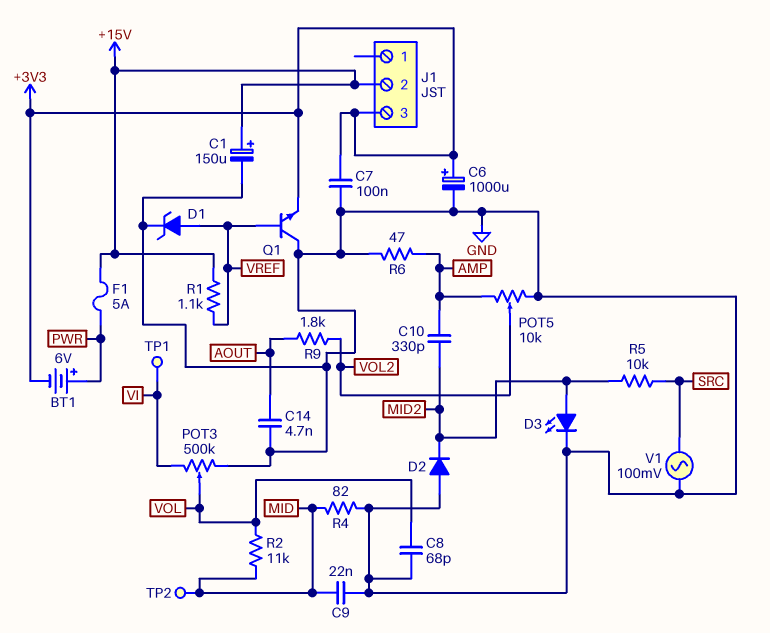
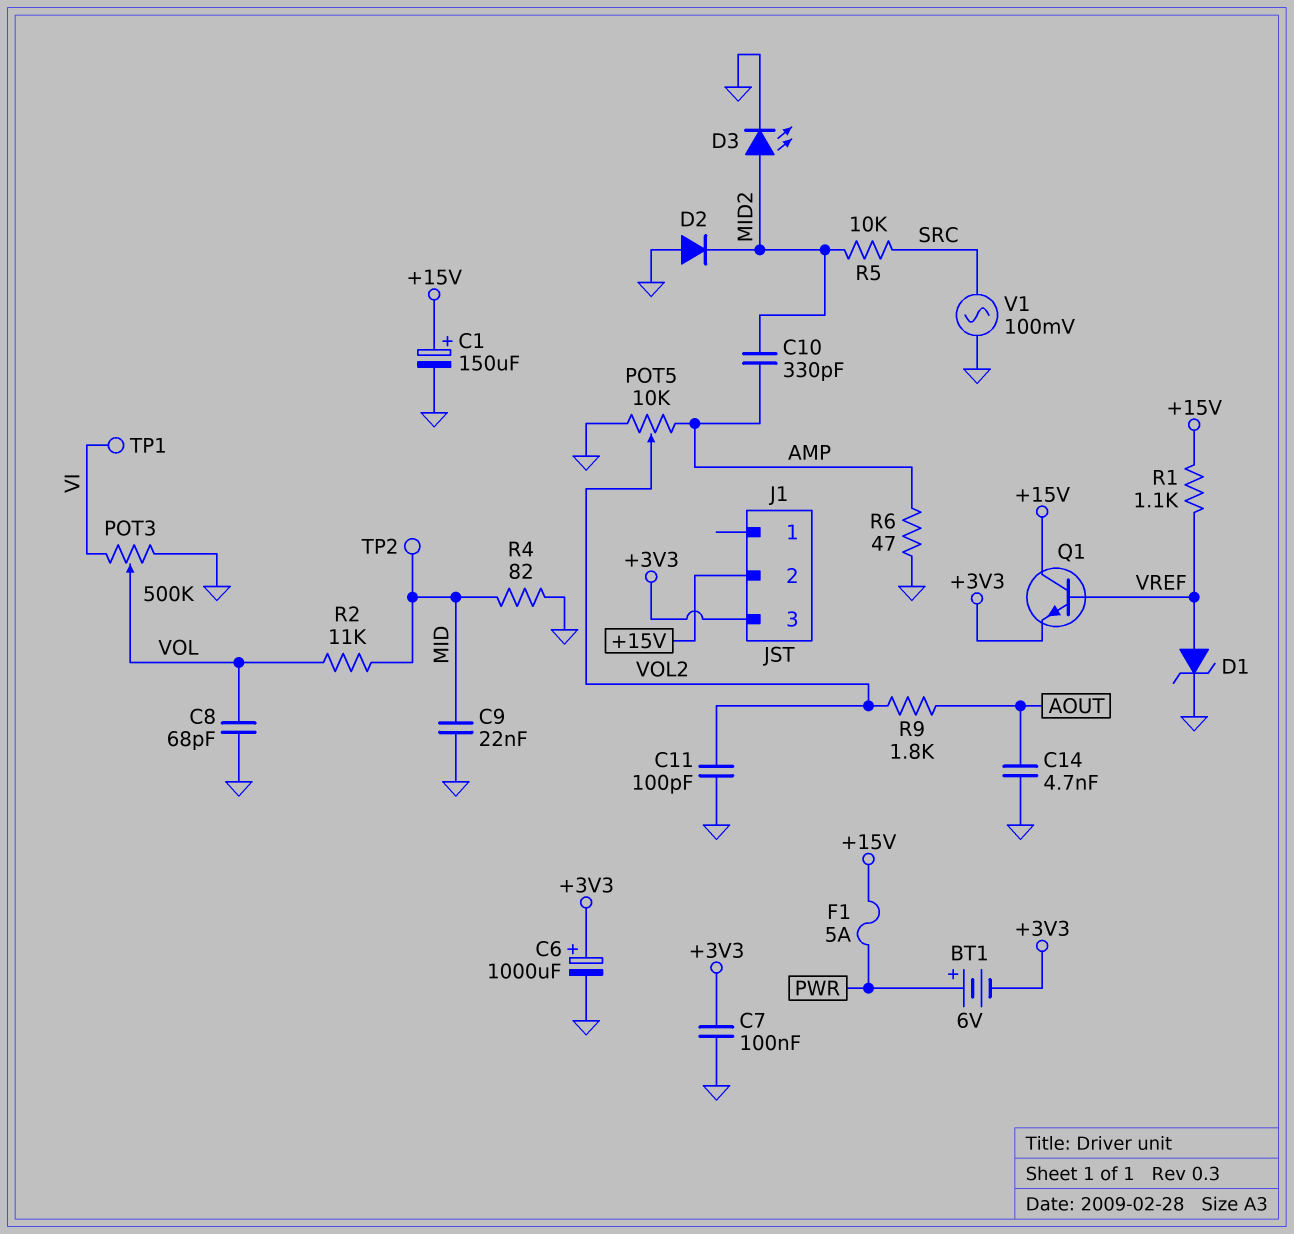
C11: none -> 100pF (GND, VOL2)
Q1: NPN (B VREF, C GND, E +3V3) -> NPN (B VREF, C +15V, E +3V3)

